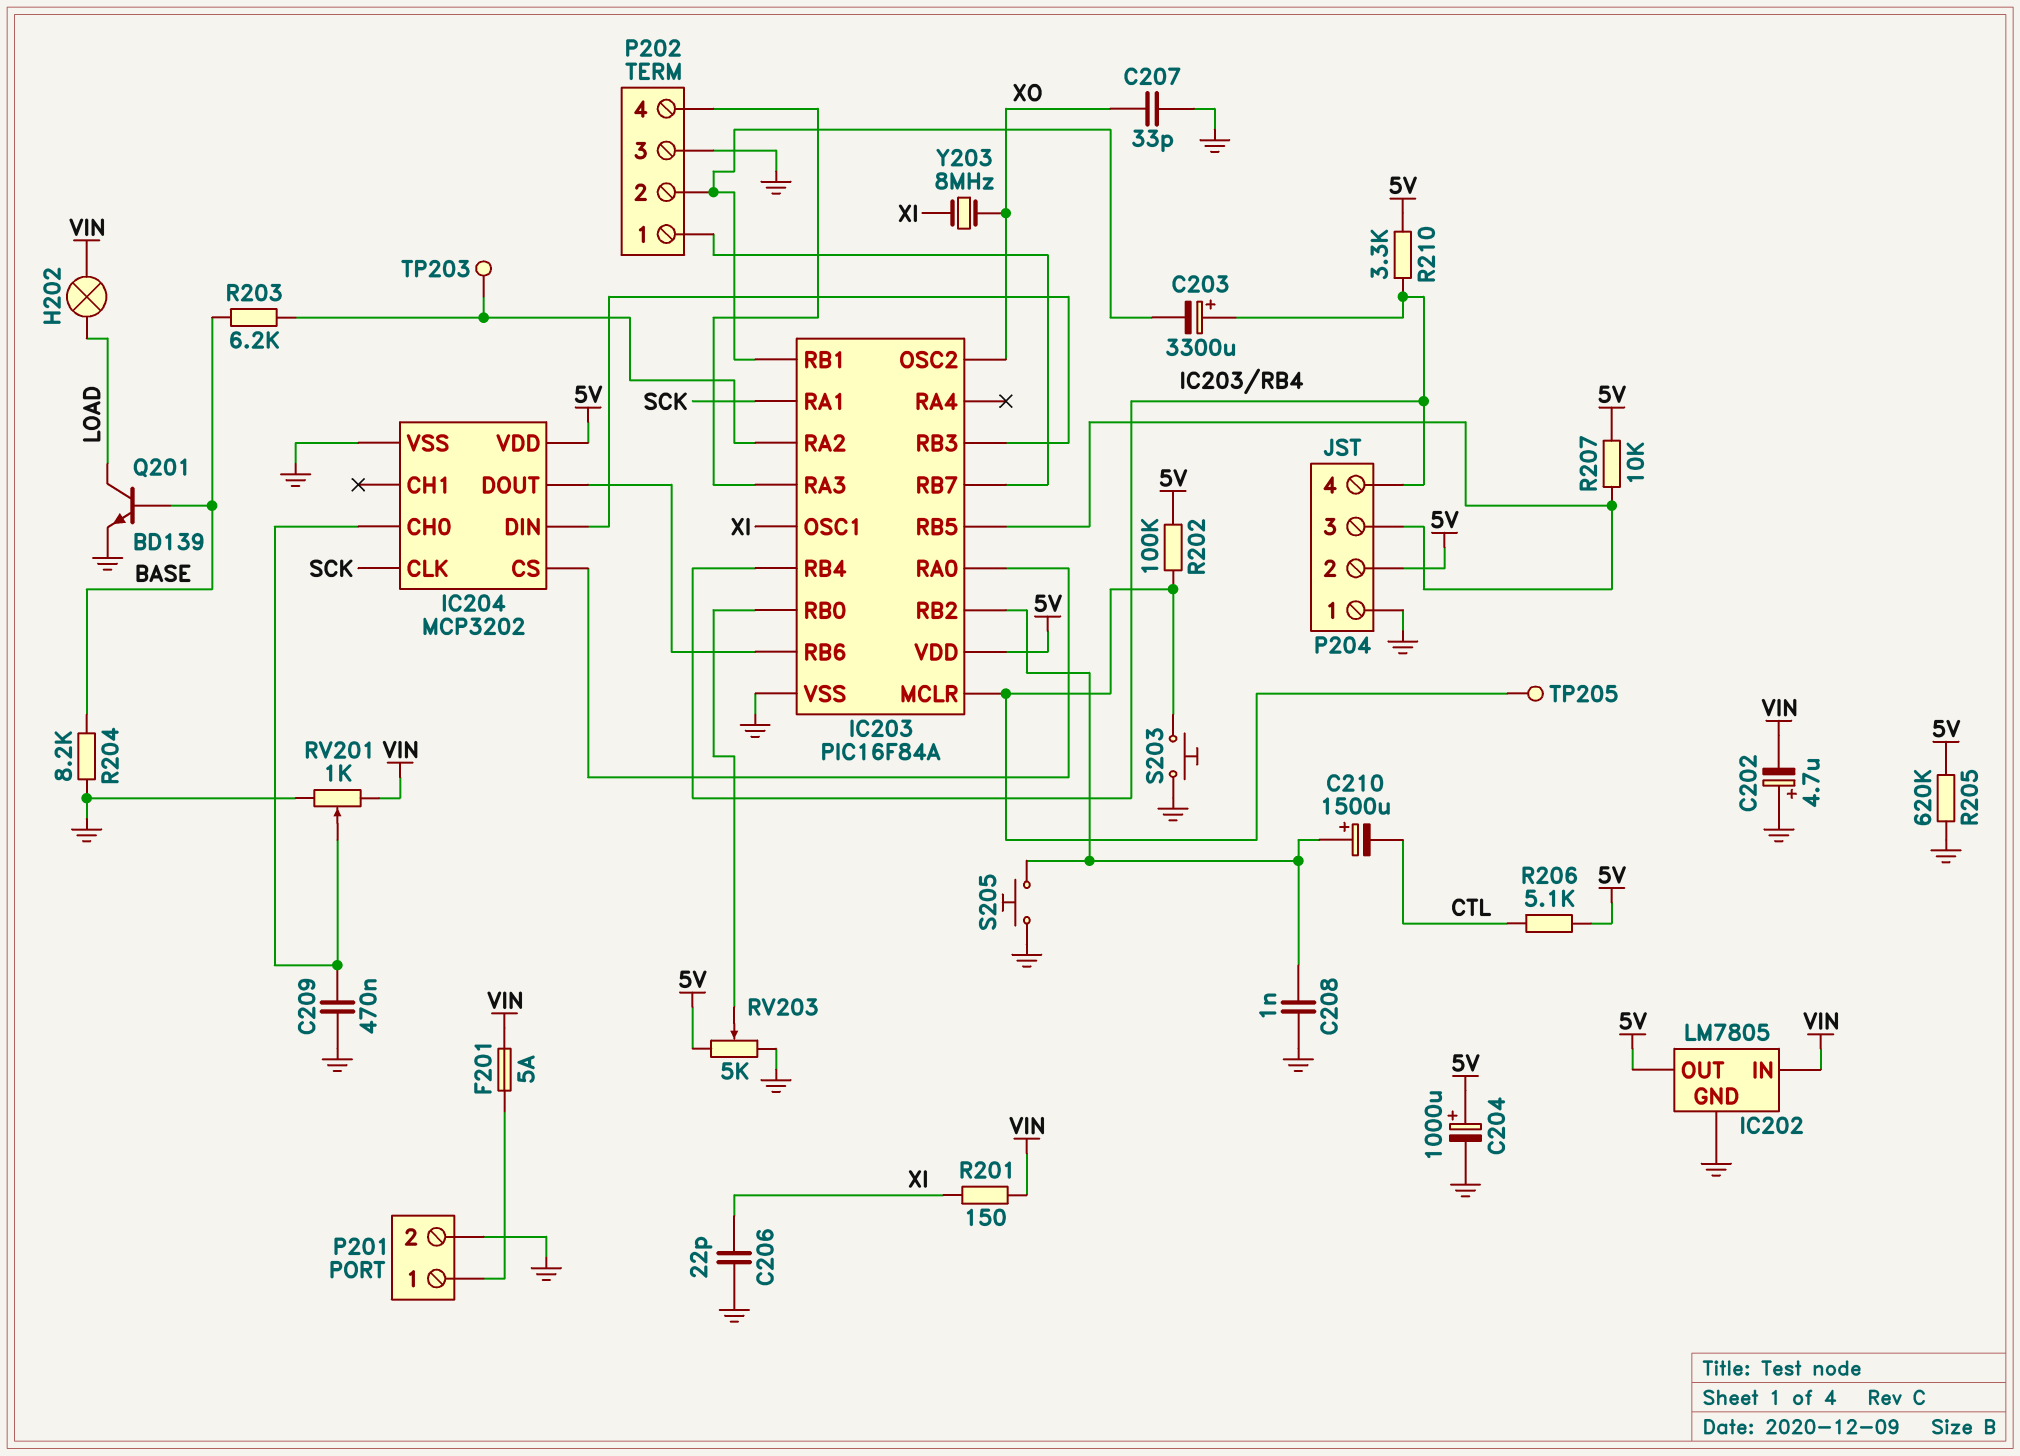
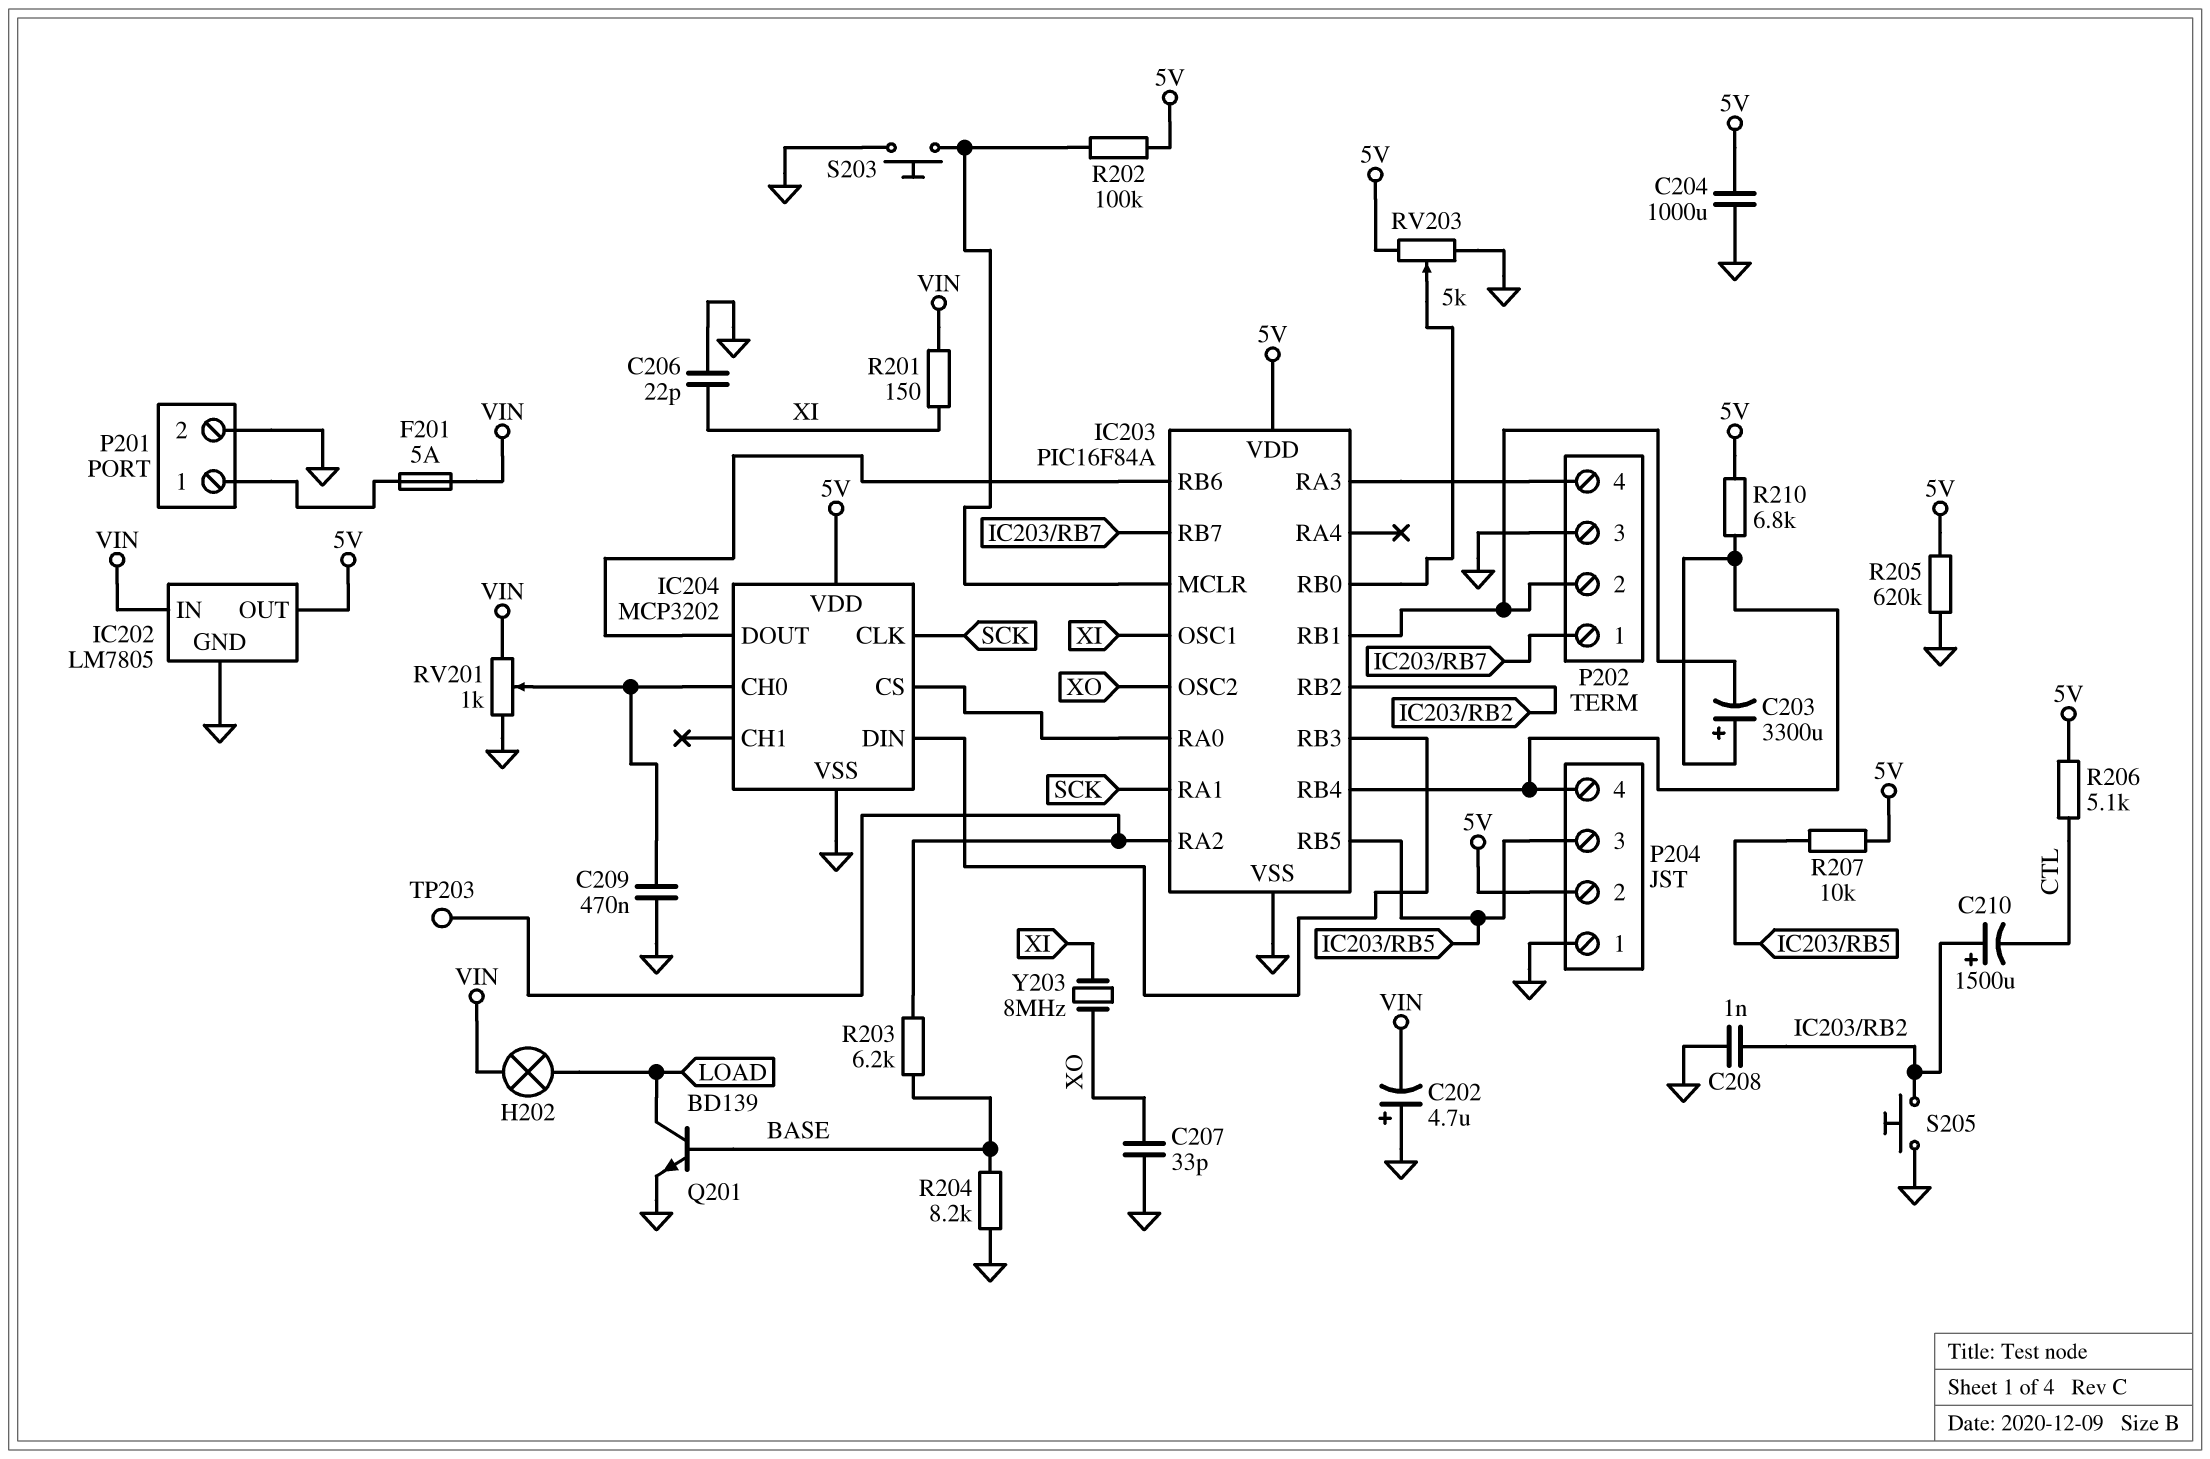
C204: 1000uF (plus 5V, minus GND) -> 1000uF (5V, GND)
R210: 3.3k (5V, IC203/RB4) -> 6.8k (5V, IC203/RB4)
TP205: test point (IC203/MCLR) -> none

